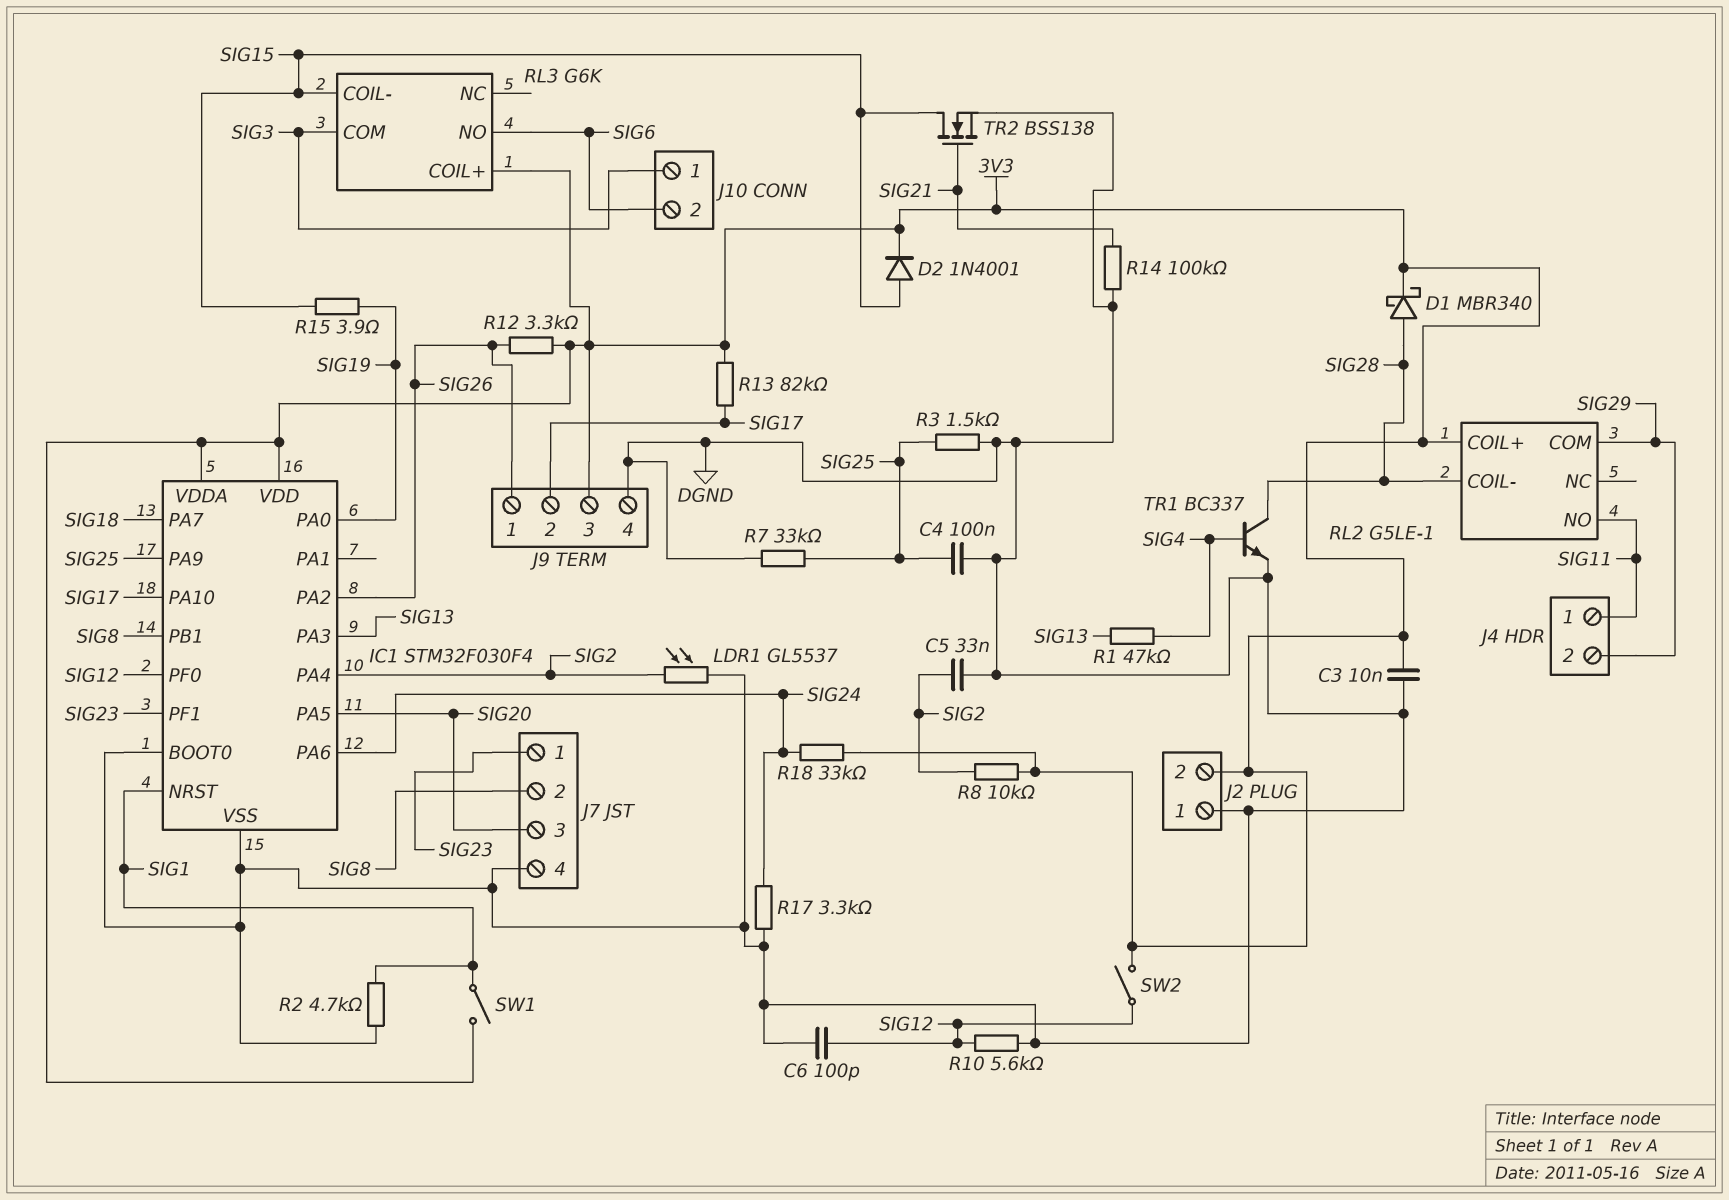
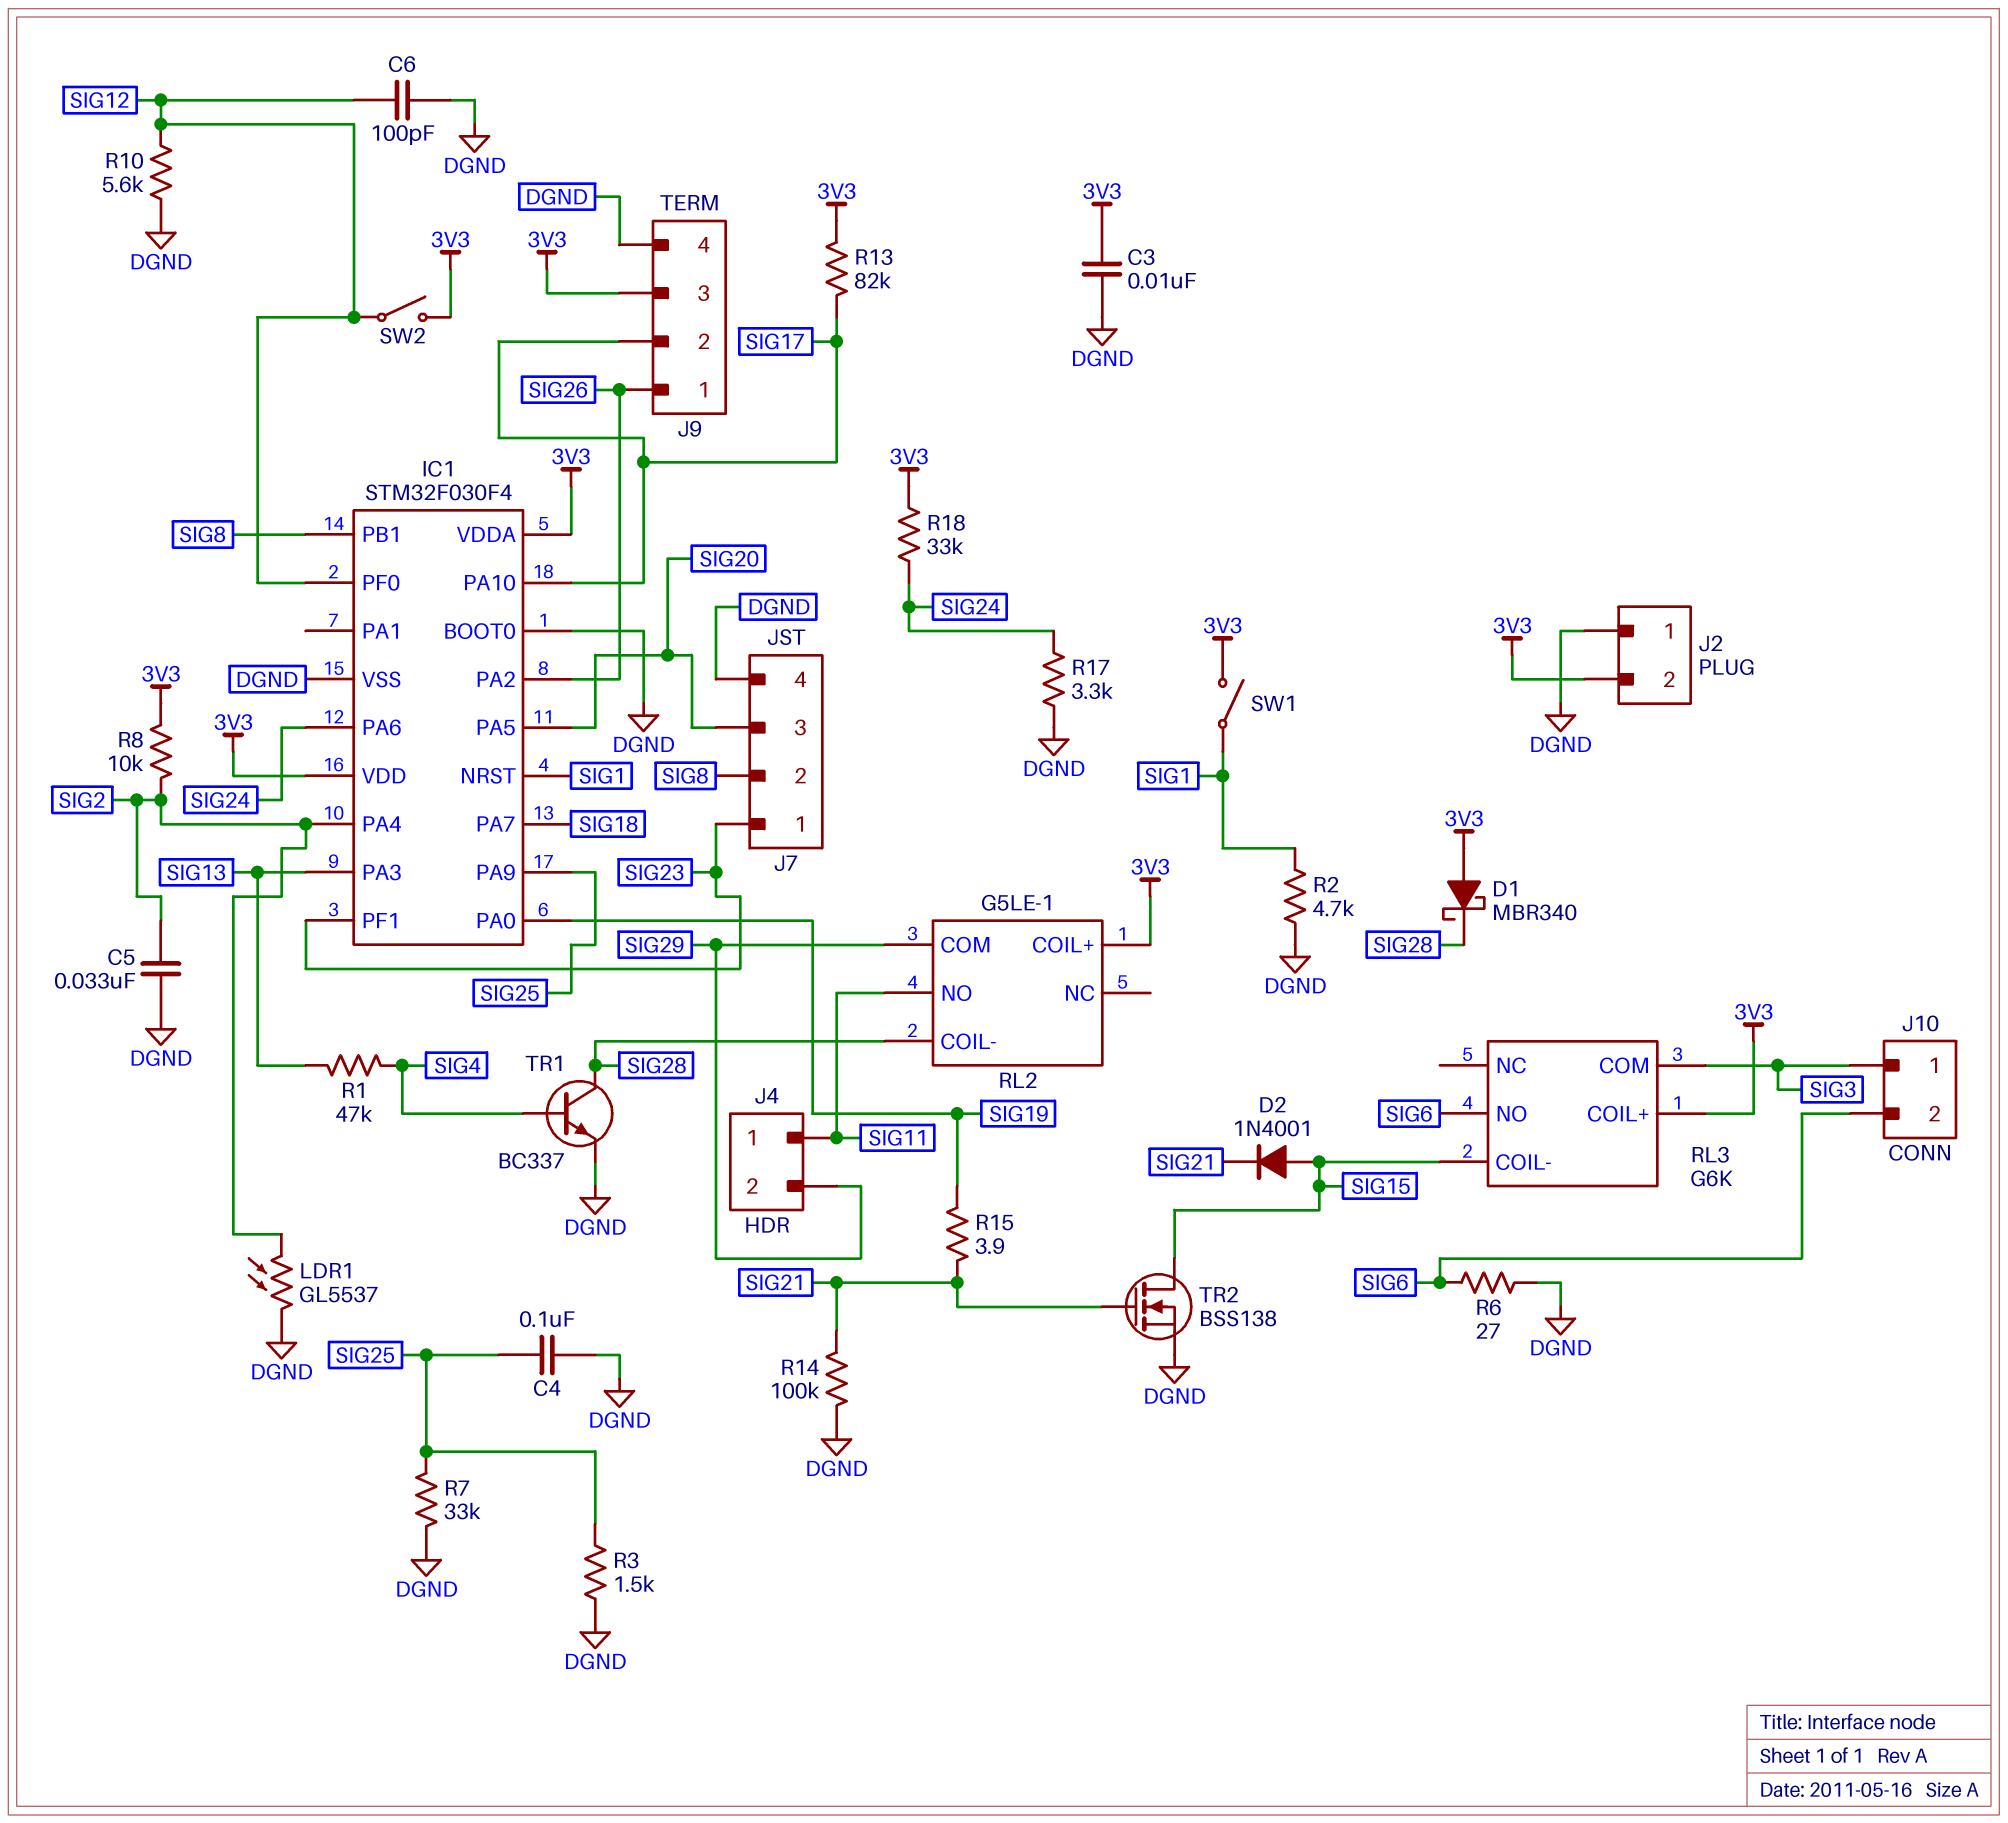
D1: schottky MBR340 (A SIG28, K 3V3) -> schottky MBR340 (A 3V3, K SIG28)
D2: diode 1N4001 (A SIG15, K 3V3) -> diode 1N4001 (A SIG15, K SIG21)
R6: none -> 27 (DGND, SIG6)
R12: 3.3k (3V3, SIG26) -> none
R15: 3.9 (SIG15, SIG19) -> 3.9 (SIG19, SIG21)

